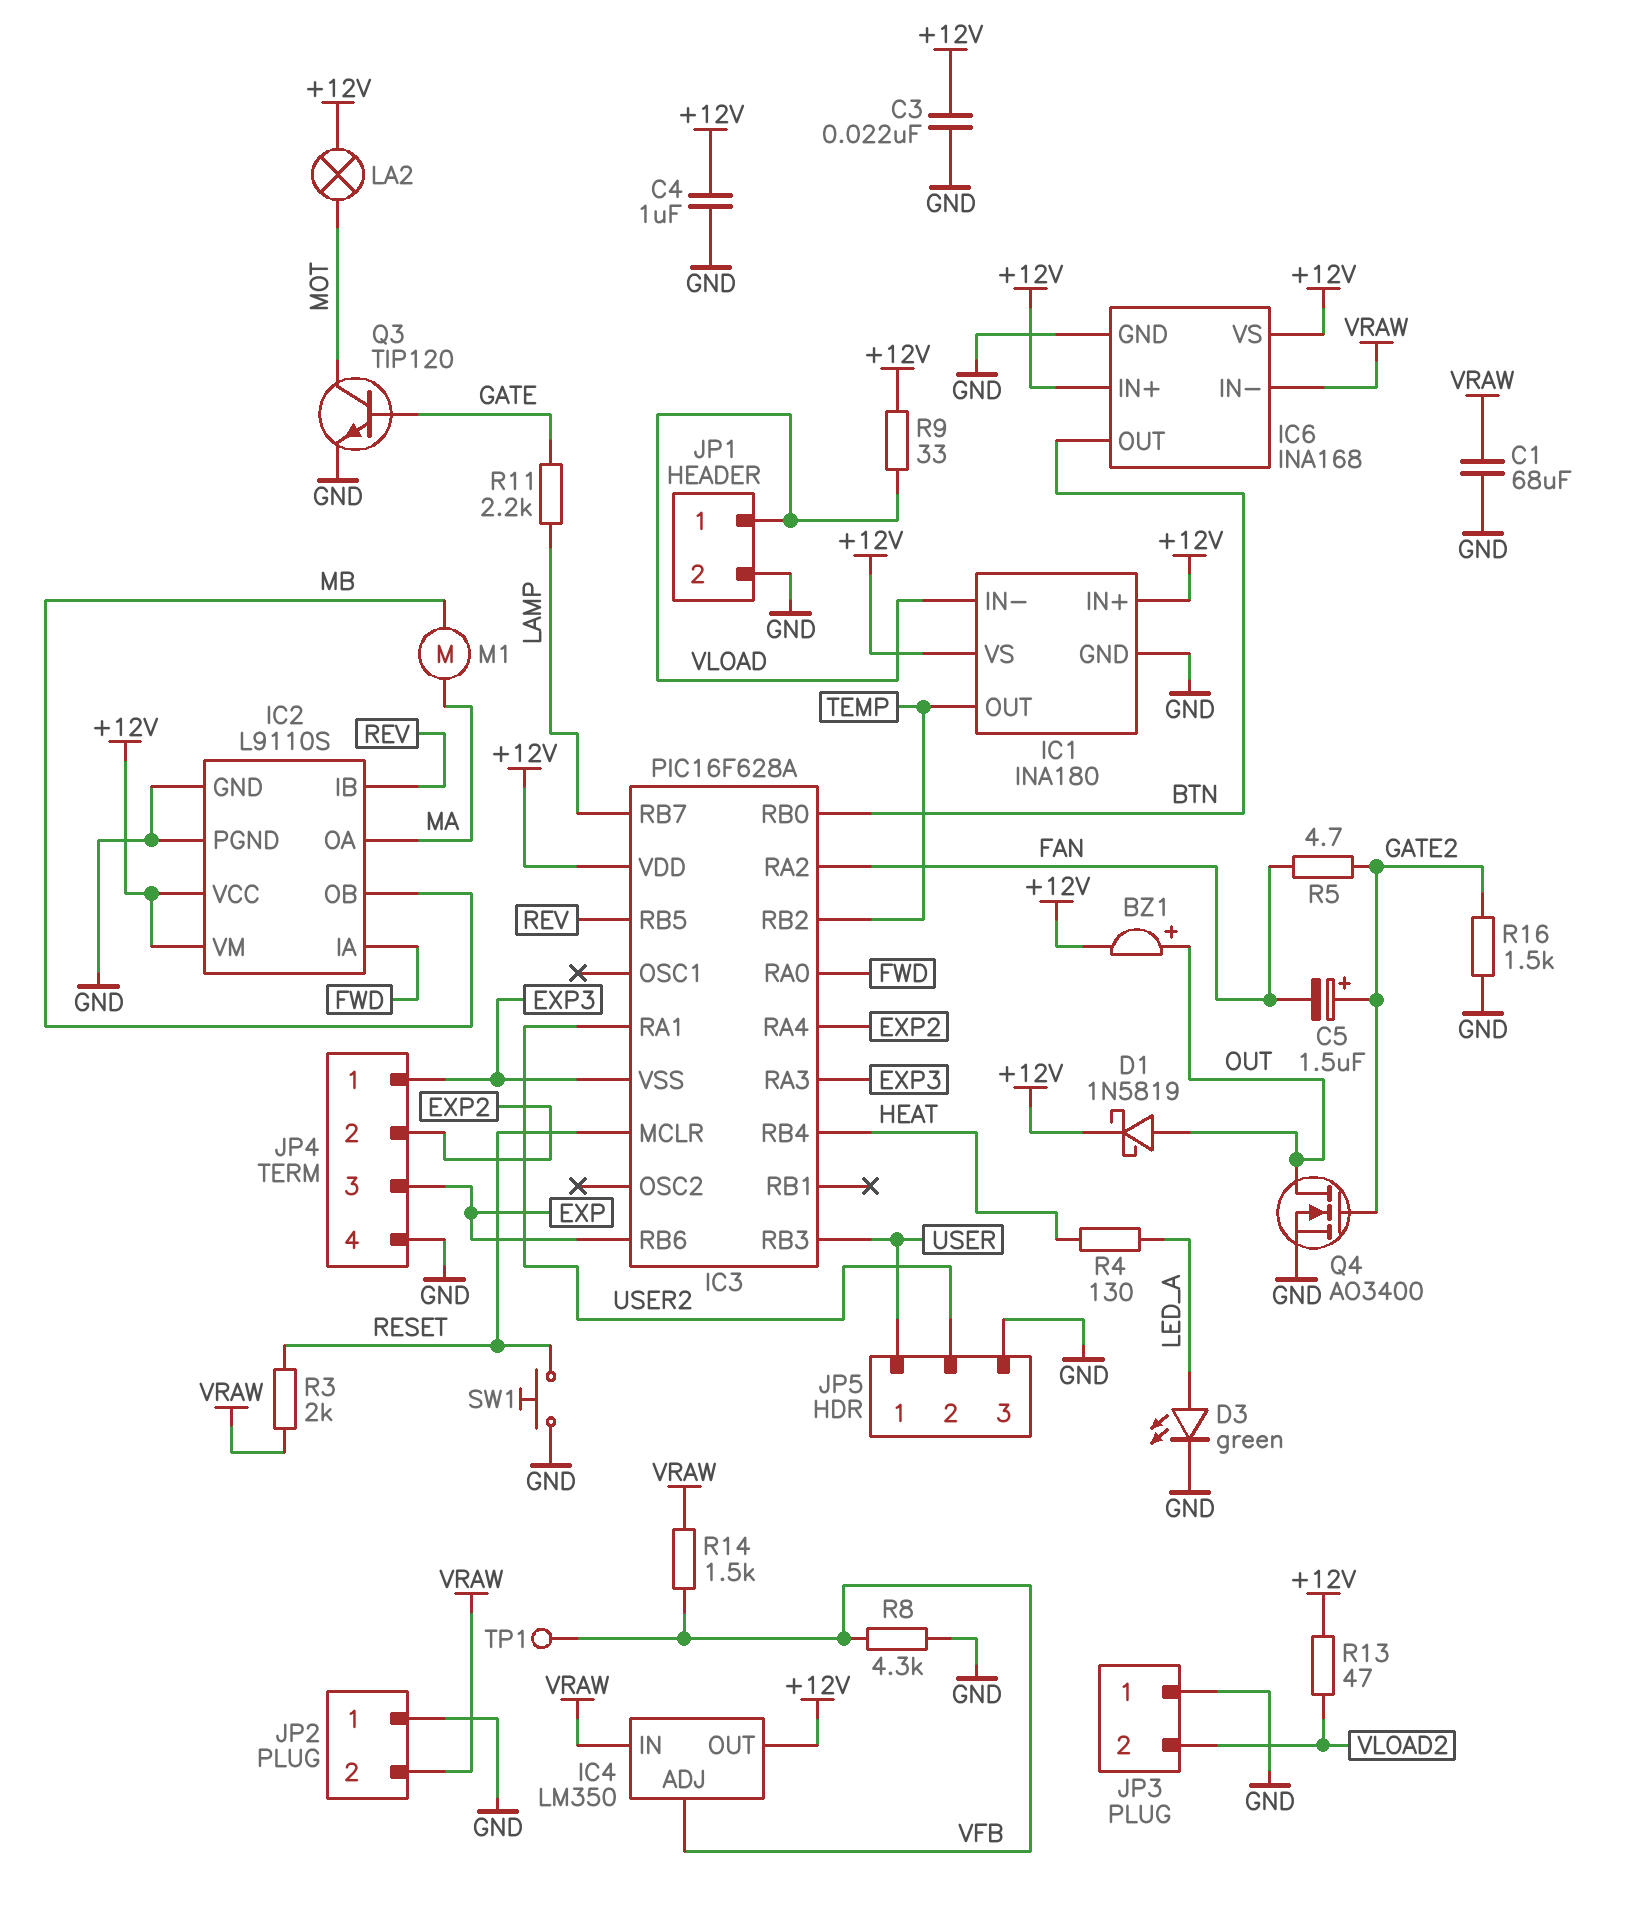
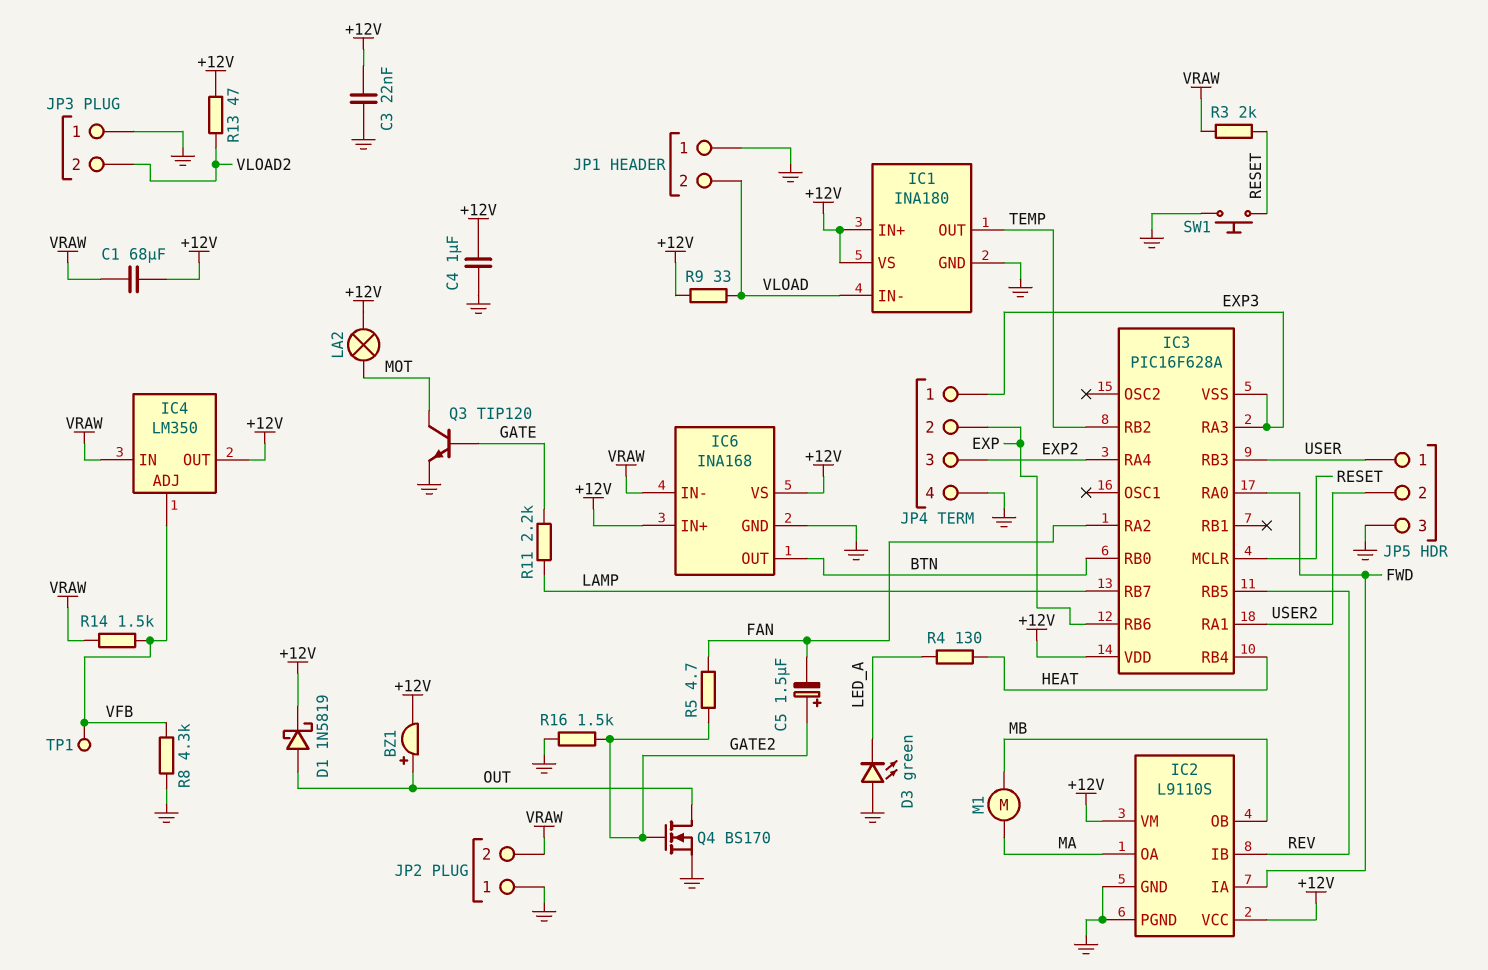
C1: 68uF (GND, VRAW) -> 68uF (+12V, VRAW)
D3: LED green (A LED_A, K GND) -> LED green (A GND, K LED_A)
JP1 pin 1: VLOAD -> GND
JP1 pin 2: GND -> VLOAD
JP4 pin 2: EXP2 -> EXP
JP4 pin 3: EXP -> EXP2
Q4: NMOS AO3400 (G GATE2, D OUT, S GND) -> NMOS BS170 (G GATE2, D OUT, S GND)

